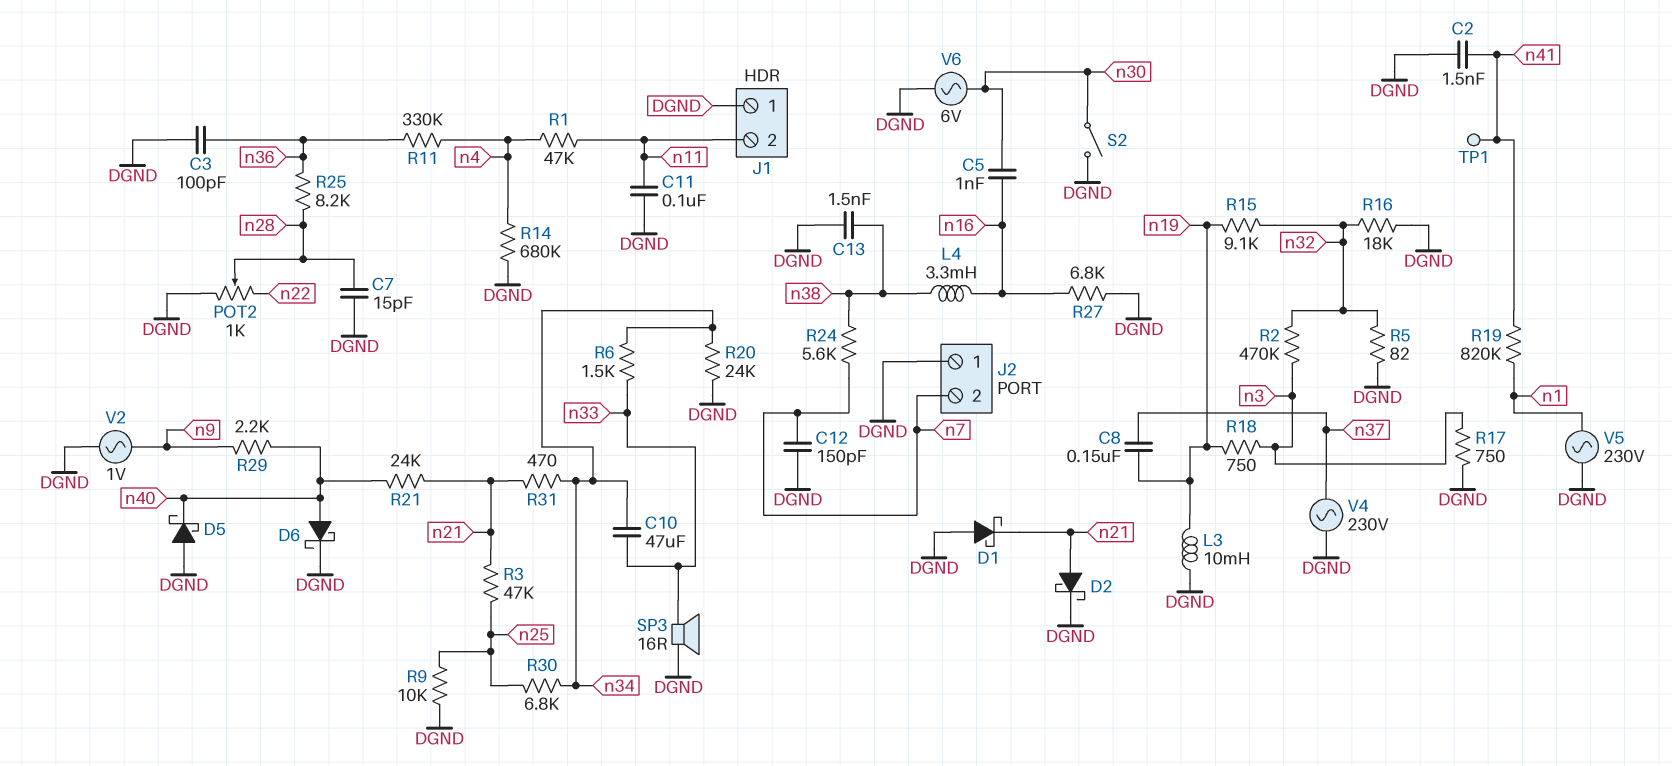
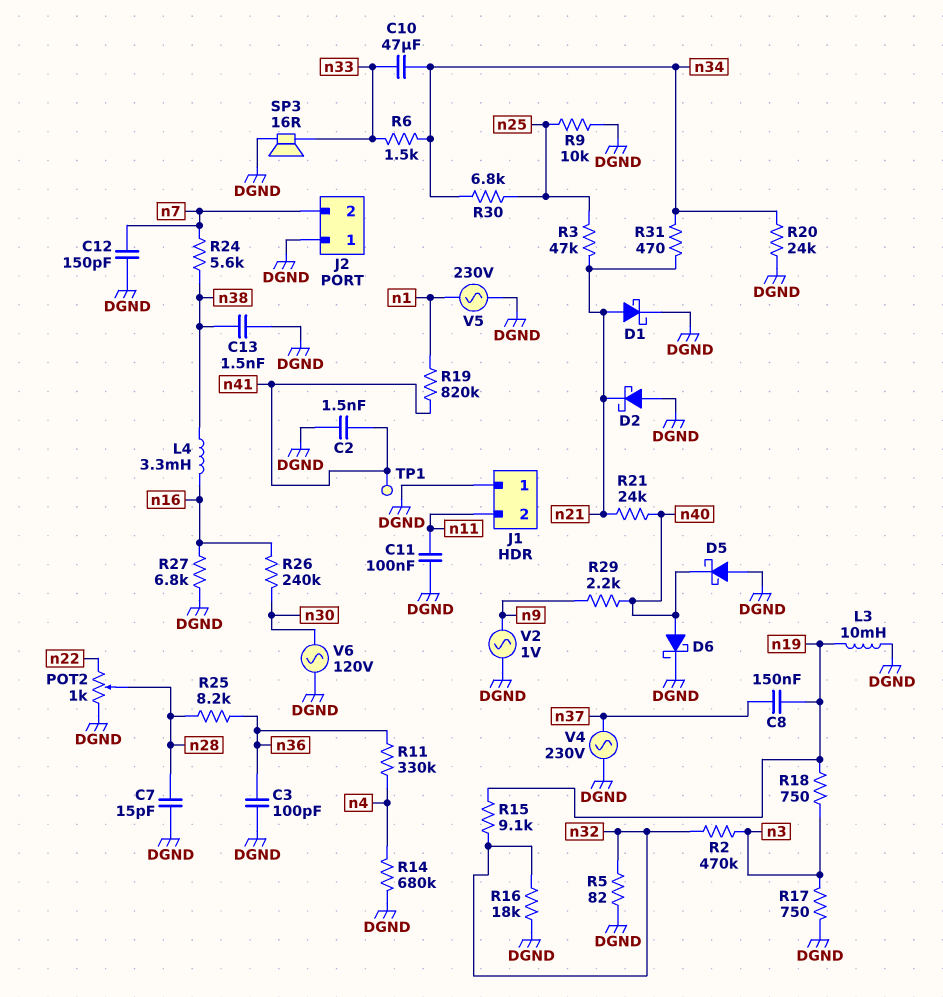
C5: 1nF (n16, n30) -> none
D1: schottky (A DGND, K n21) -> schottky (A n21, K DGND)
D2: schottky (A n21, K DGND) -> schottky (A DGND, K n21)
R1: 47k (n4, n11) -> none
R26: none -> 240k (n16, n30)
S2: switch (DGND, n30) -> none
V6: AC 6V (DGND, n30) -> AC 120V (DGND, n30)

